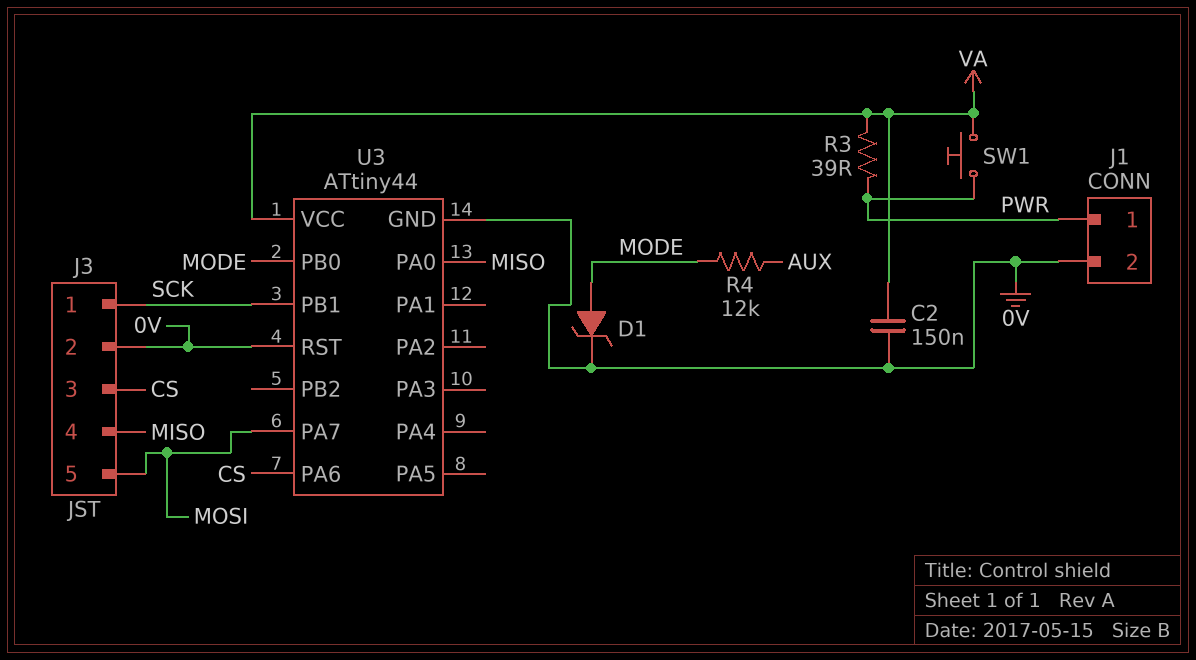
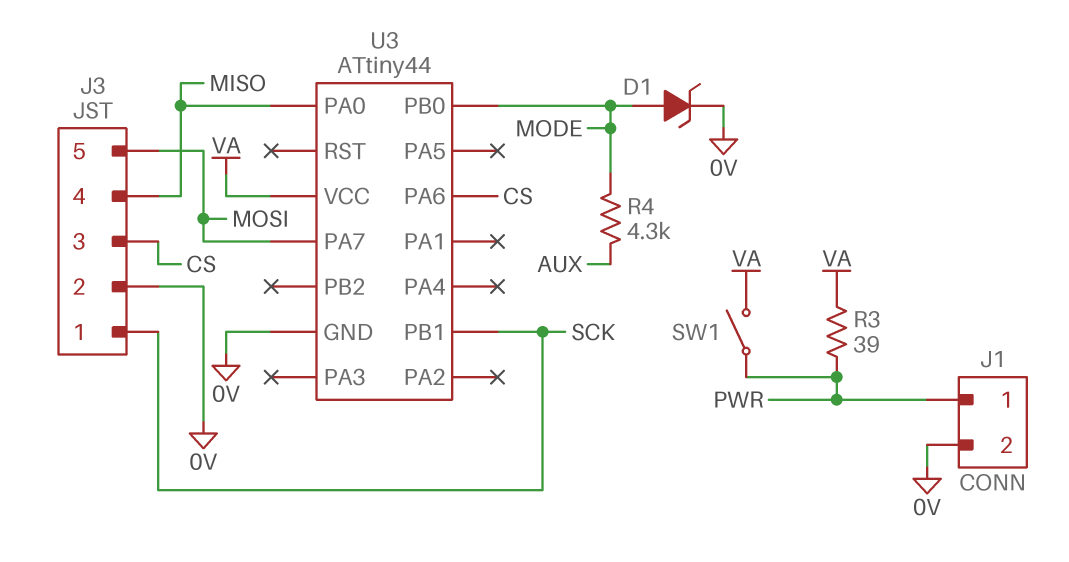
C2: 150nF (0V, VA) -> none
R4: 12k (AUX, MODE) -> 4.3k (AUX, MODE)
SW1: button (PWR, VA) -> switch (PWR, VA)
U3 pin RST: 0V -> none

